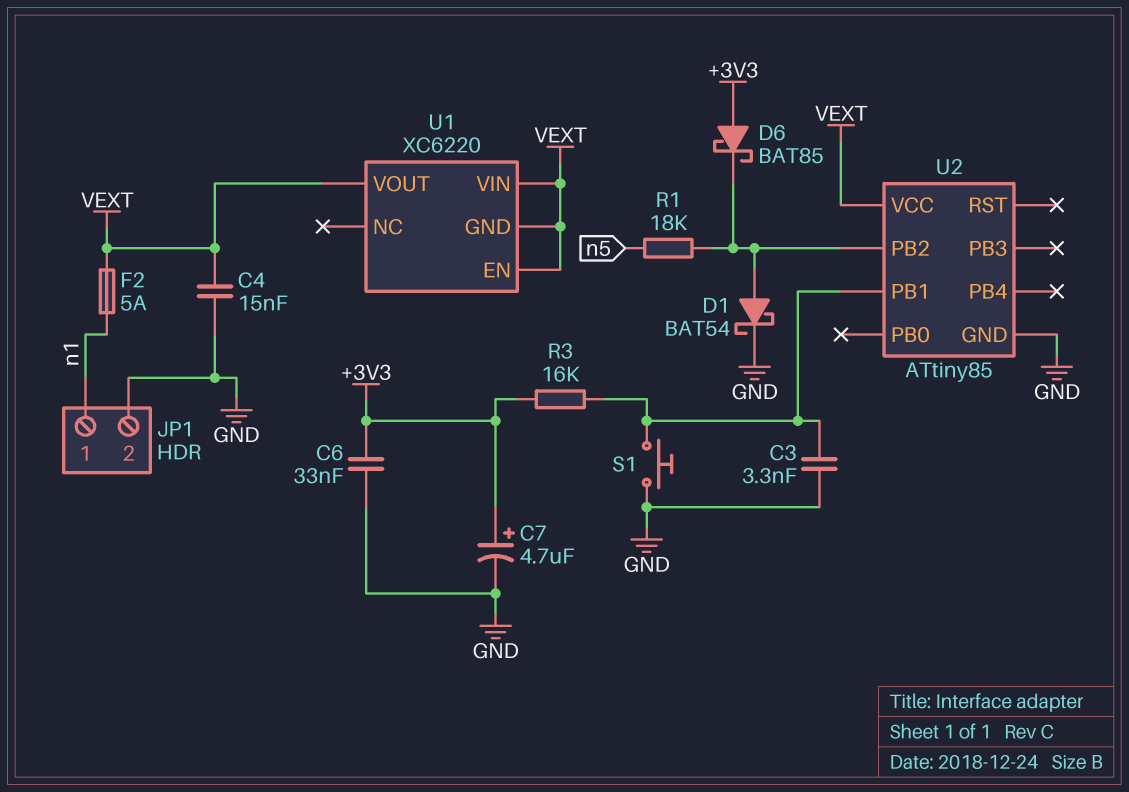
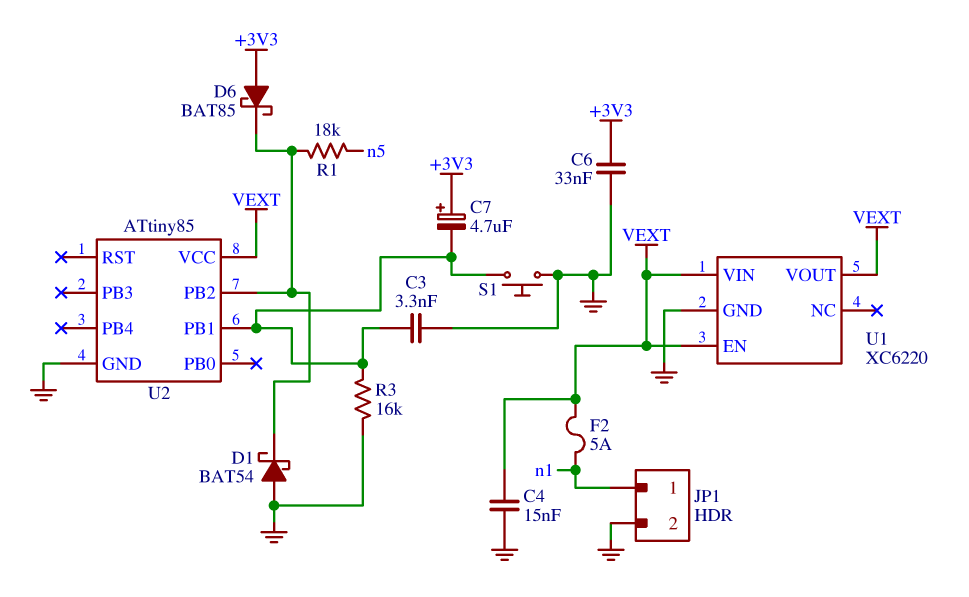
C7: 4.7uF (plus +3V3, minus GND) -> 4.7uF (plus +3V3, minus U2/PB1)
D1: schottky BAT54 (A U2/PB2, K GND) -> schottky BAT54 (A GND, K U2/PB2)
R3: 16k (+3V3, U2/PB1) -> 16k (GND, U2/PB1)
U1 pin GND: VEXT -> GND

